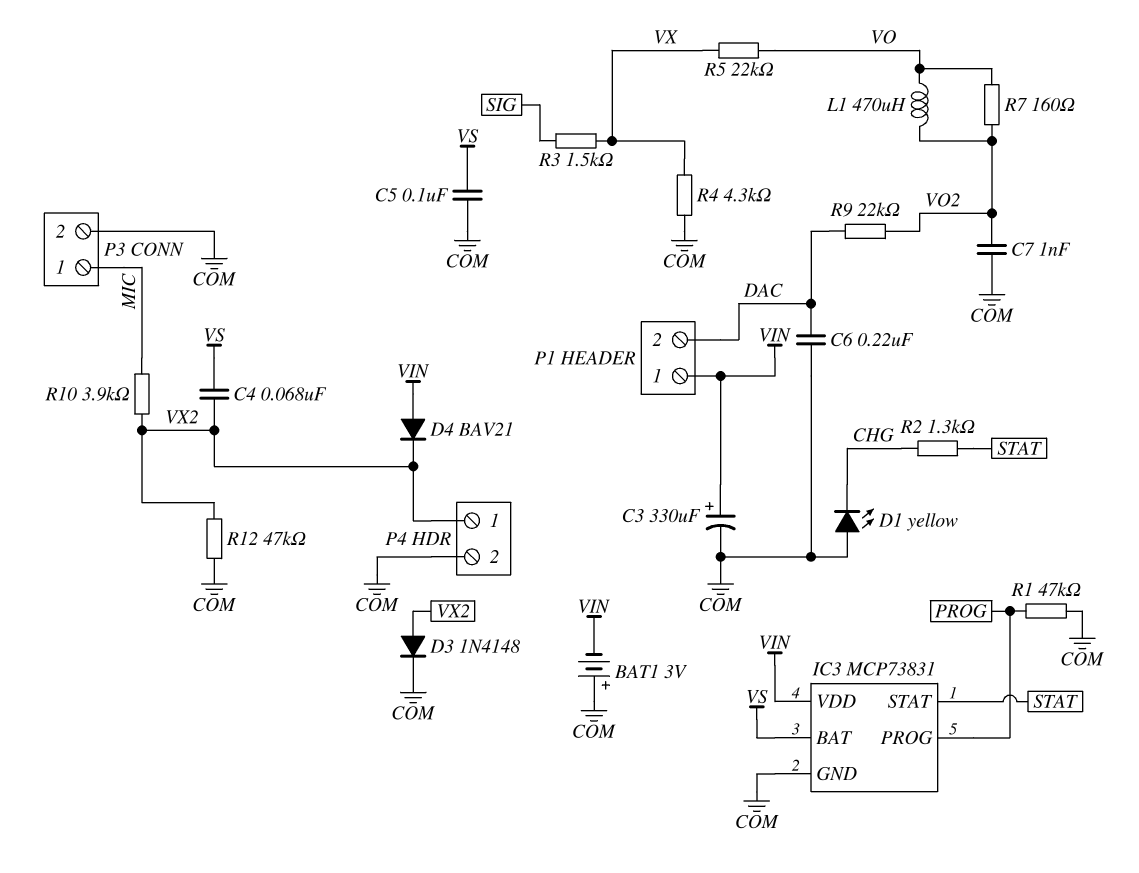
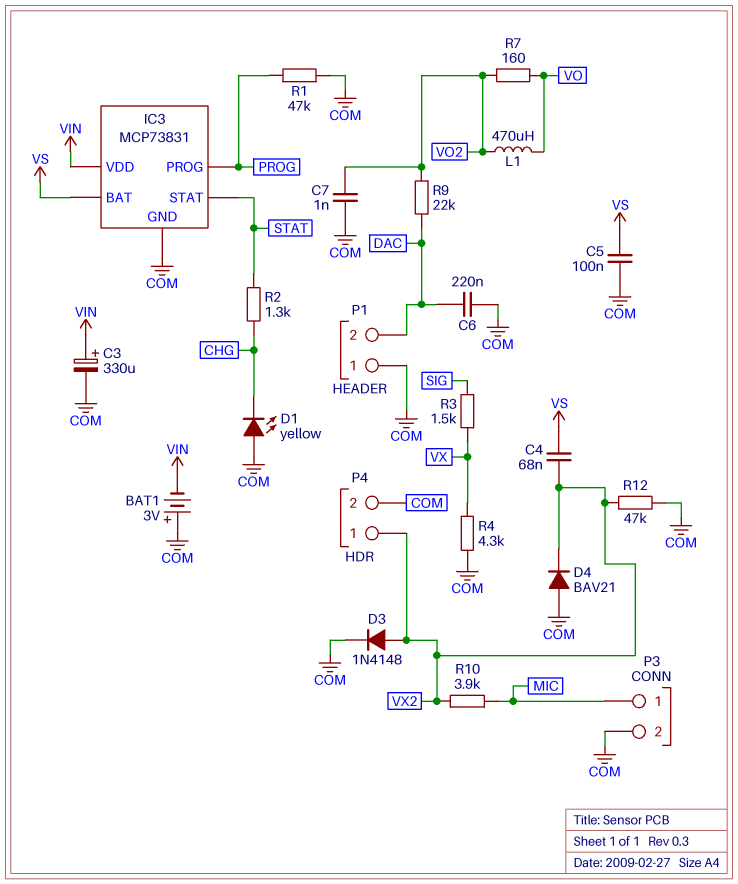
D4: diode BAV21 (A VIN, K VX2) -> diode BAV21 (A COM, K VX2)
P1 pin 1: VIN -> COM
R5: 22k (VO, VX) -> none

